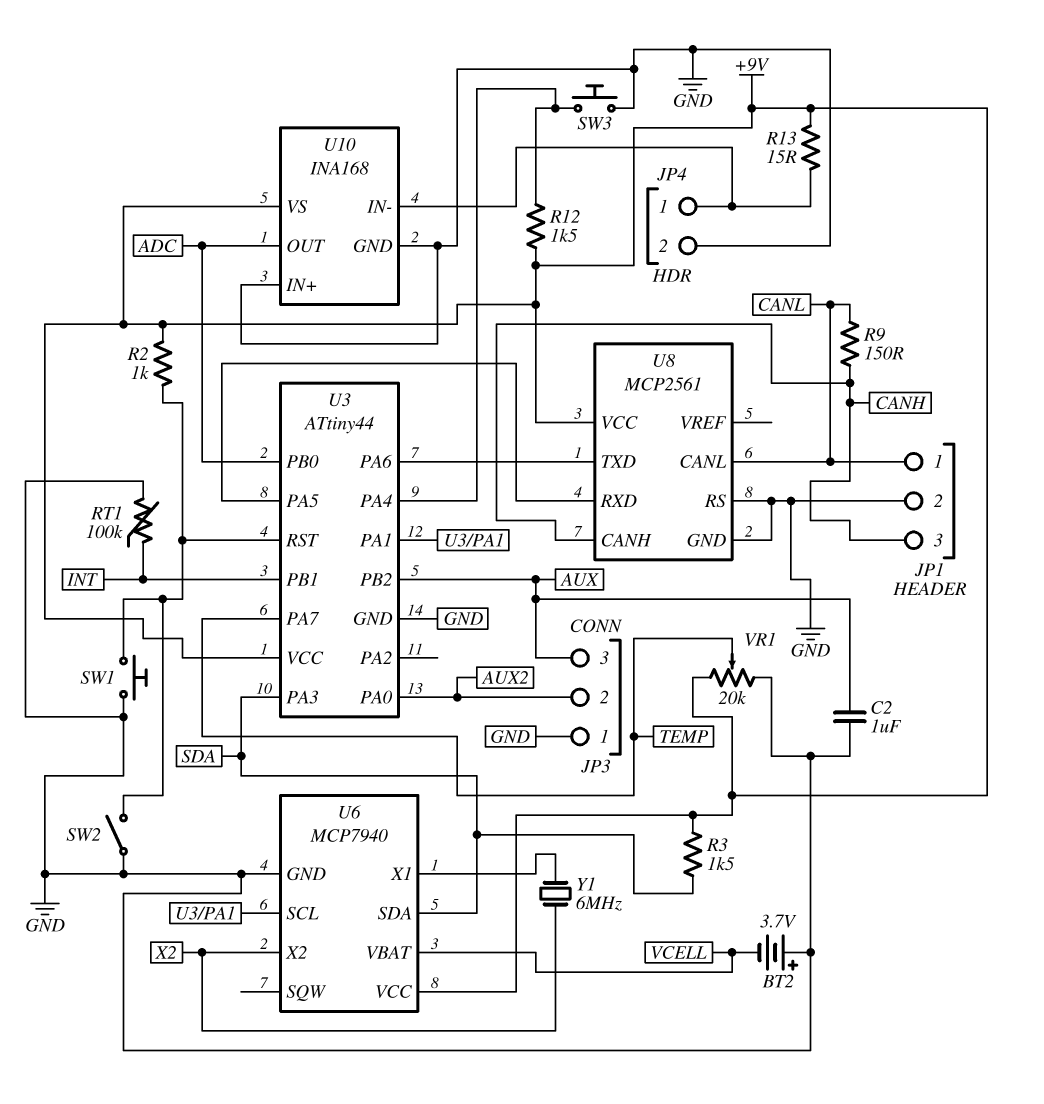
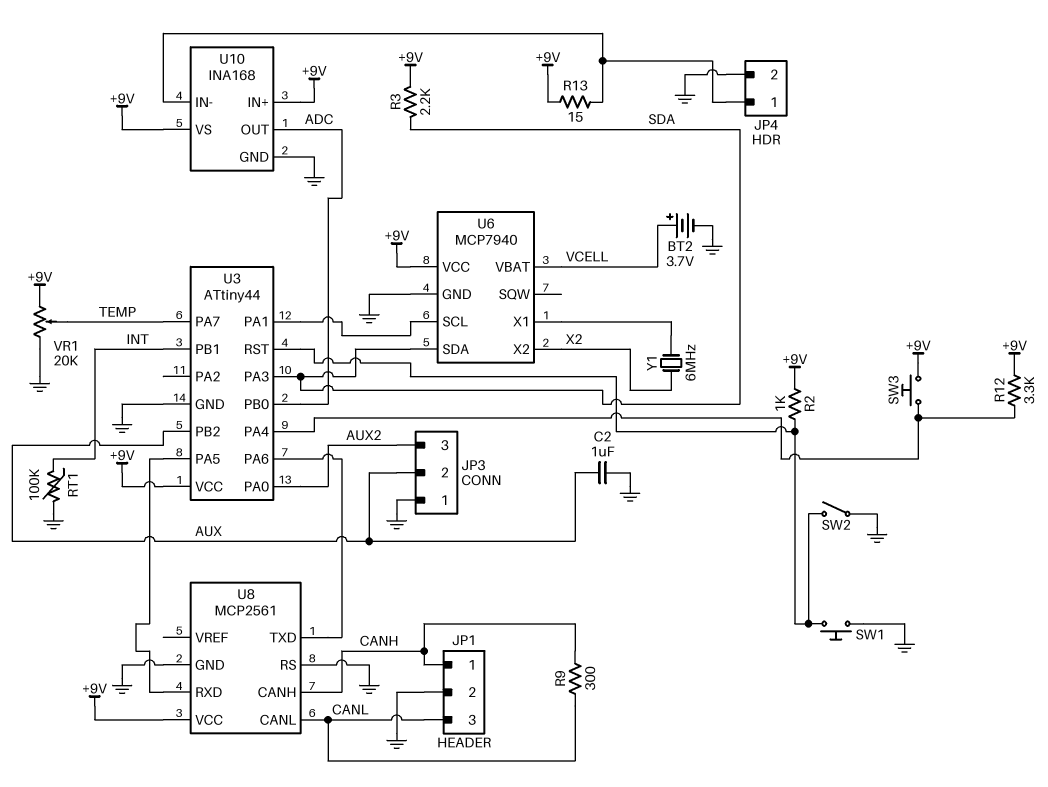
BT2: 3.7V (plus GND, minus VCELL) -> 3.7V (plus VCELL, minus GND)
JP1 pin 1: CANL -> CANH
JP1 pin 3: CANH -> CANL
JP3 pin 2: AUX2 -> AUX
JP3 pin 3: AUX -> AUX2
R3: 1.5k (+9V, SDA) -> 2.2k (+9V, SDA)
R9: 150 (CANH, CANL) -> 300 (CANH, CANL)
R12: 1.5k (+9V, U3/PA4) -> 3.3k (+9V, U3/PA4)
SW3: button (GND, U3/PA4) -> button (+9V, U3/PA4)
U10 pin IN+: GND -> +9V

